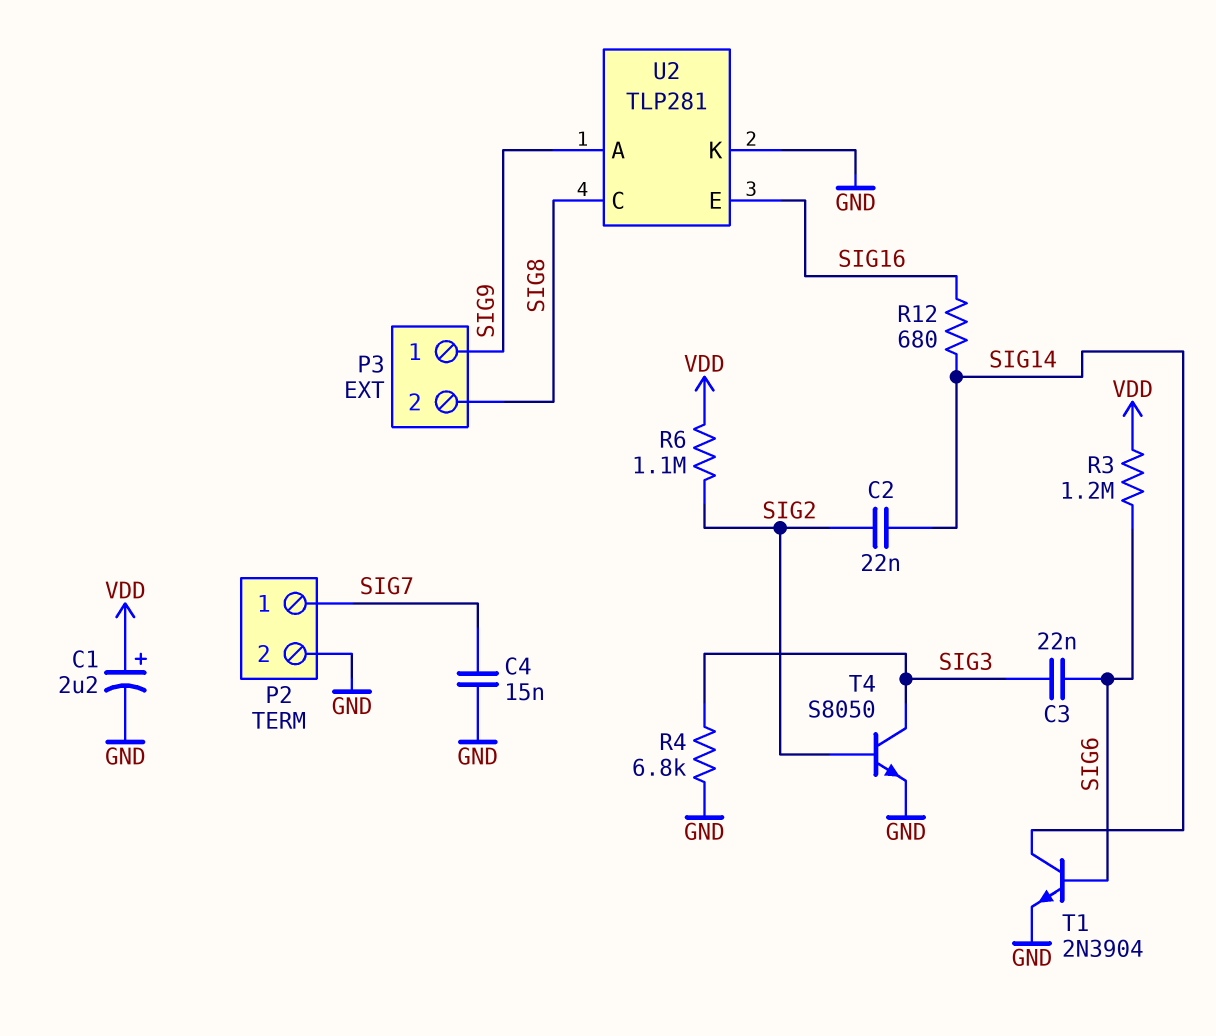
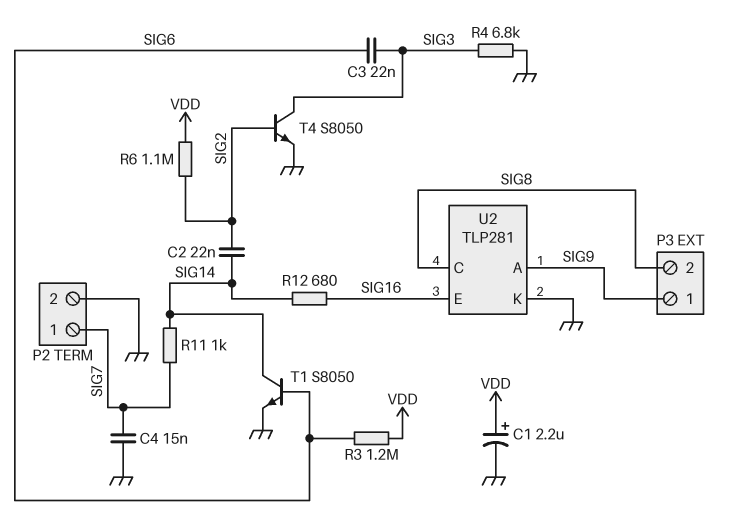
R11: none -> 1k (SIG7, SIG14)
T1: NPN 2N3904 (B SIG6, C SIG14, E GND) -> NPN S8050 (B SIG6, C SIG14, E GND)

